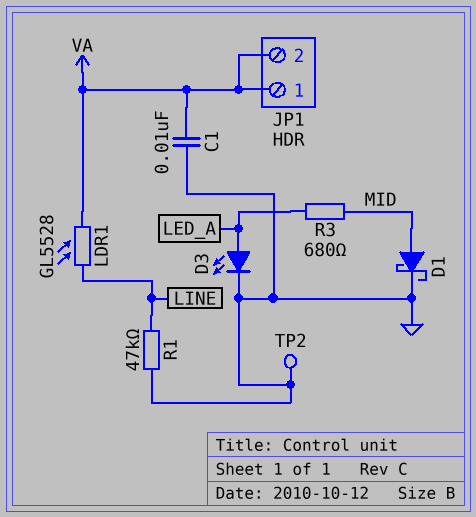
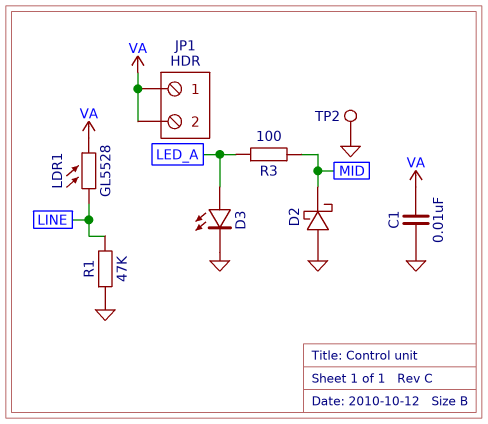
D1: schottky (A MID, K GND) -> none
D2: none -> schottky (A GND, K MID)
R3: 680 (LED_A, MID) -> 100 (LED_A, MID)

